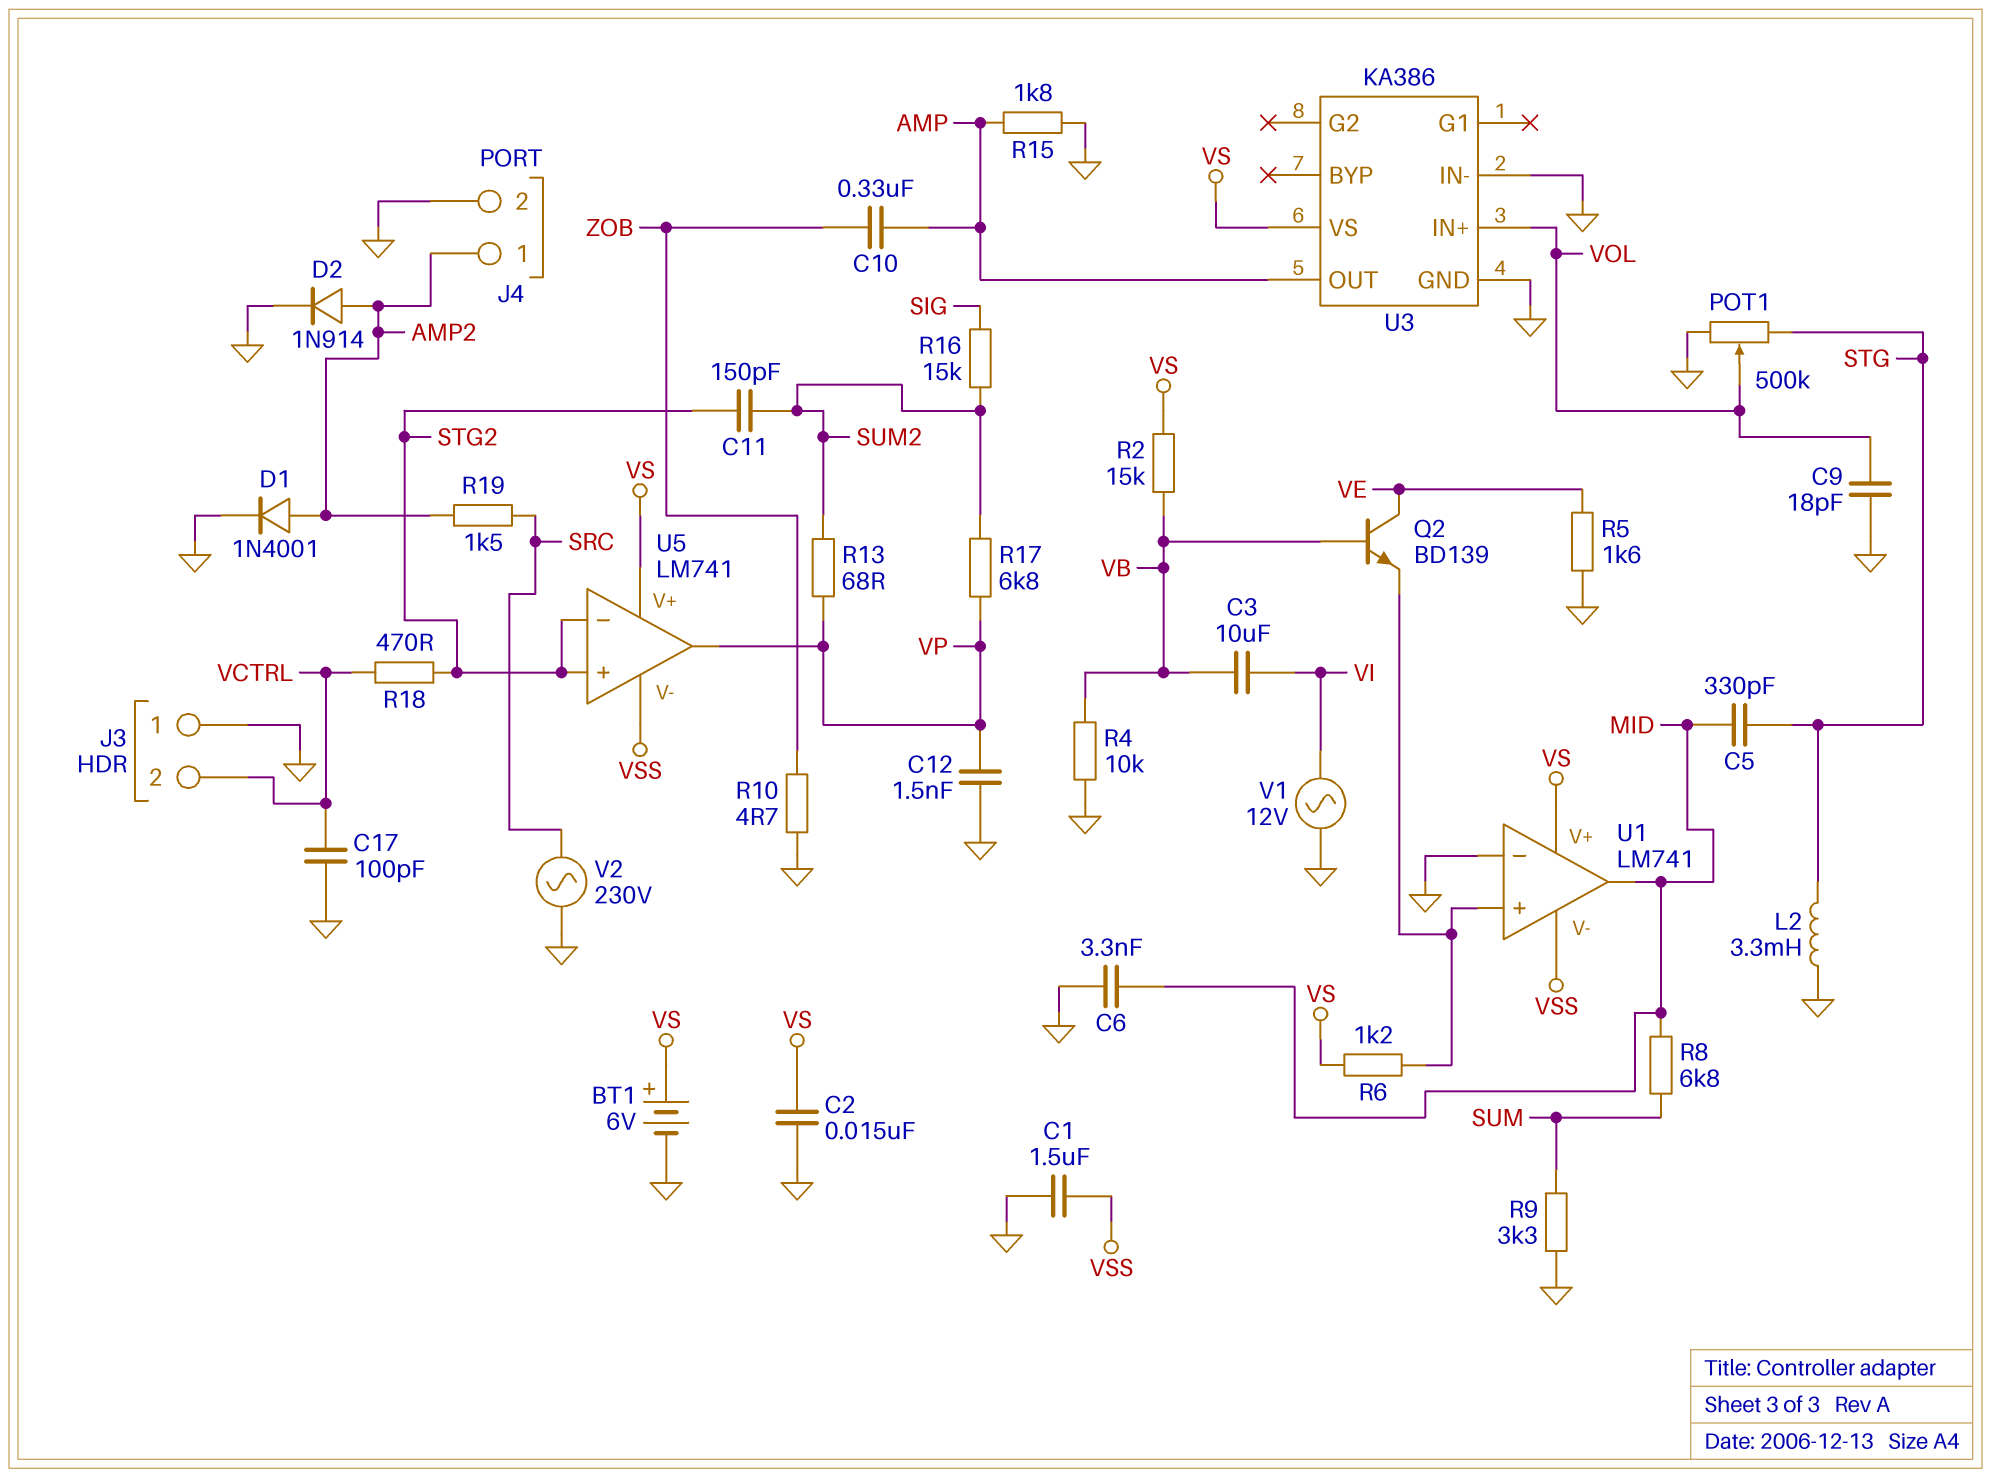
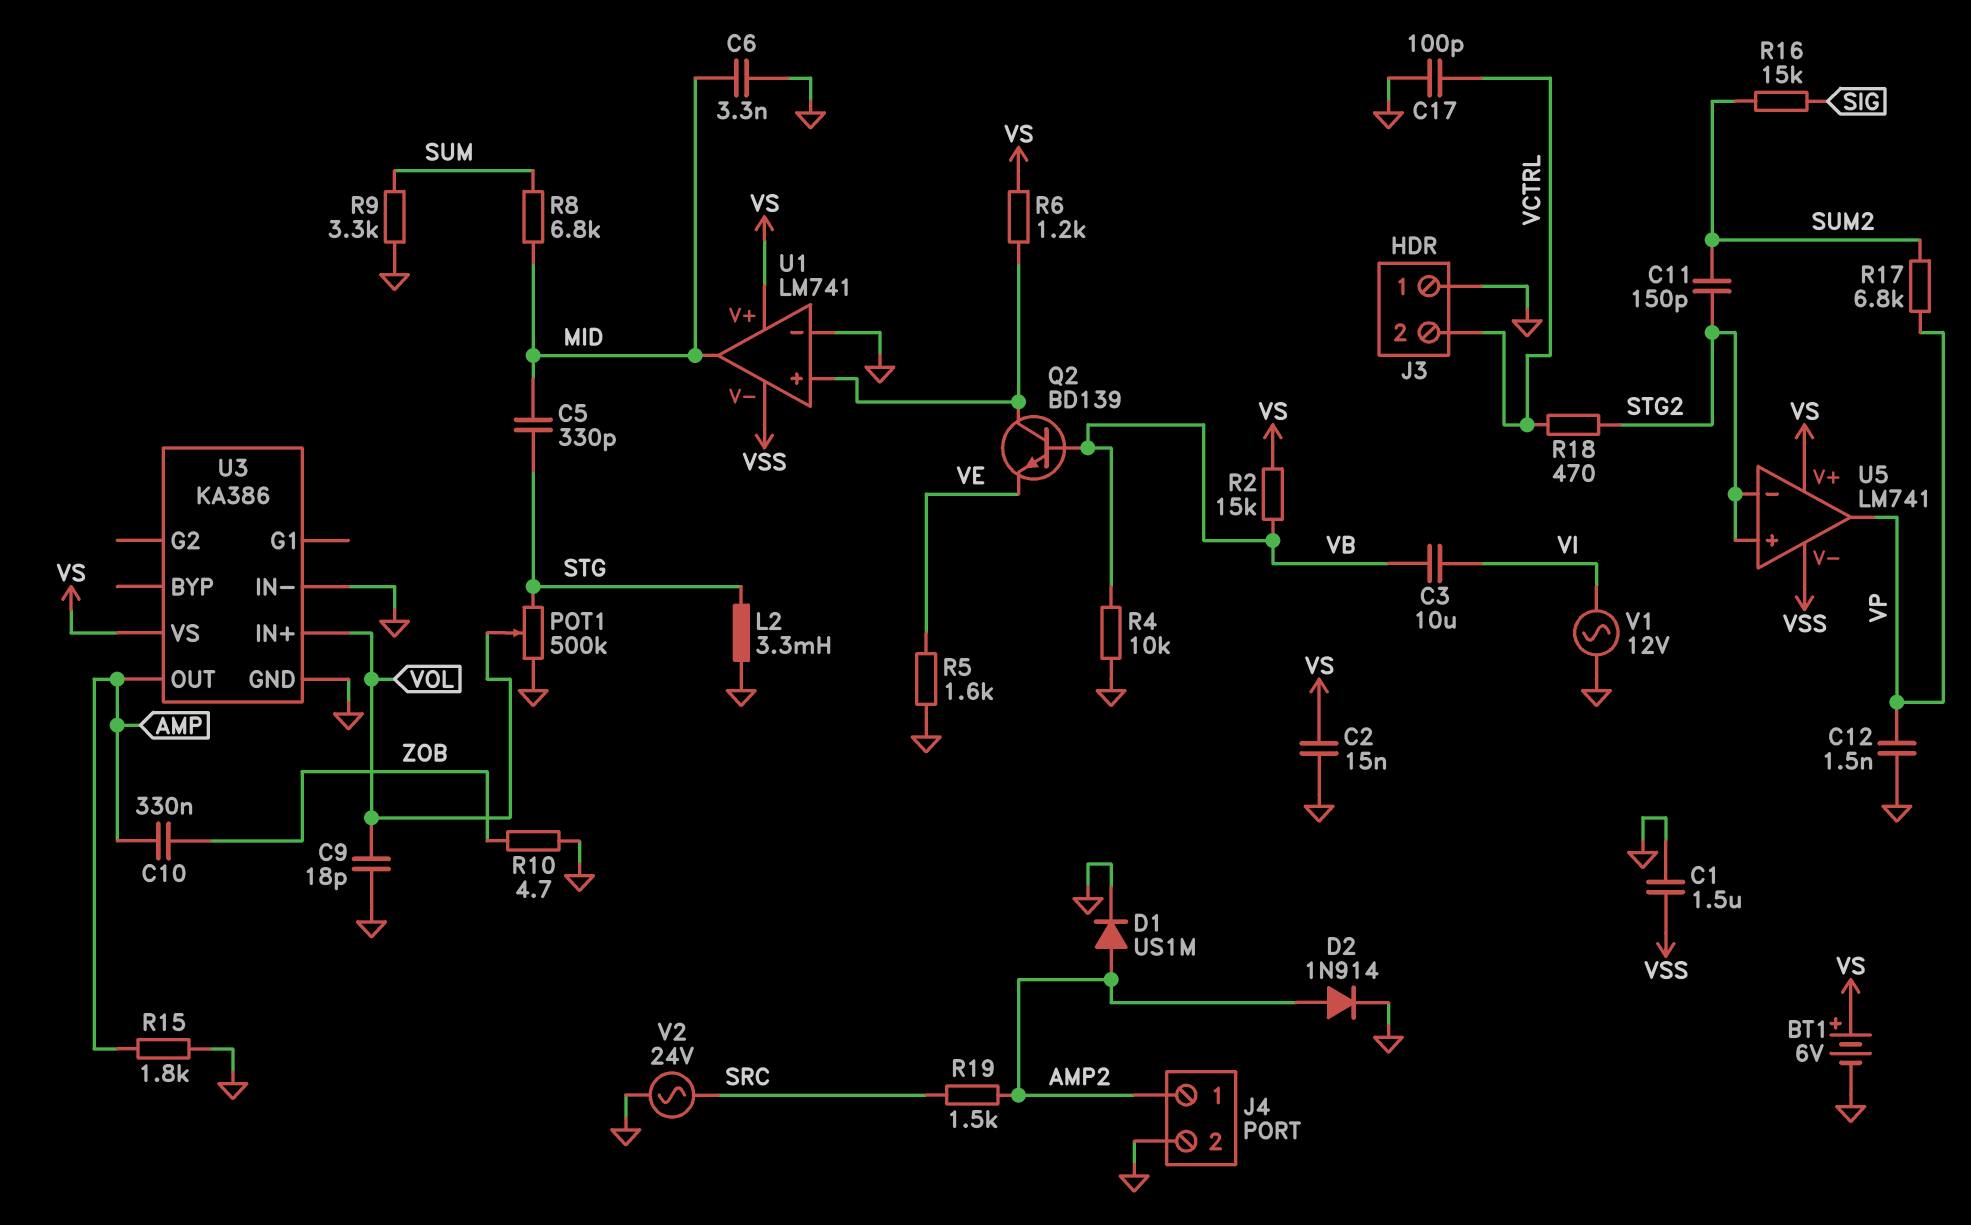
D1: diode 1N4001 (A AMP2, K GND) -> diode US1M (A AMP2, K GND)
Q2: NPN BD139 (B VB, C VE, E U1/in+) -> NPN BD139 (B VB, C U1/in+, E VE)
R13: 68 (SUM2, VP) -> none
V2: AC 230V (GND, SRC) -> AC 24V (GND, SRC)

